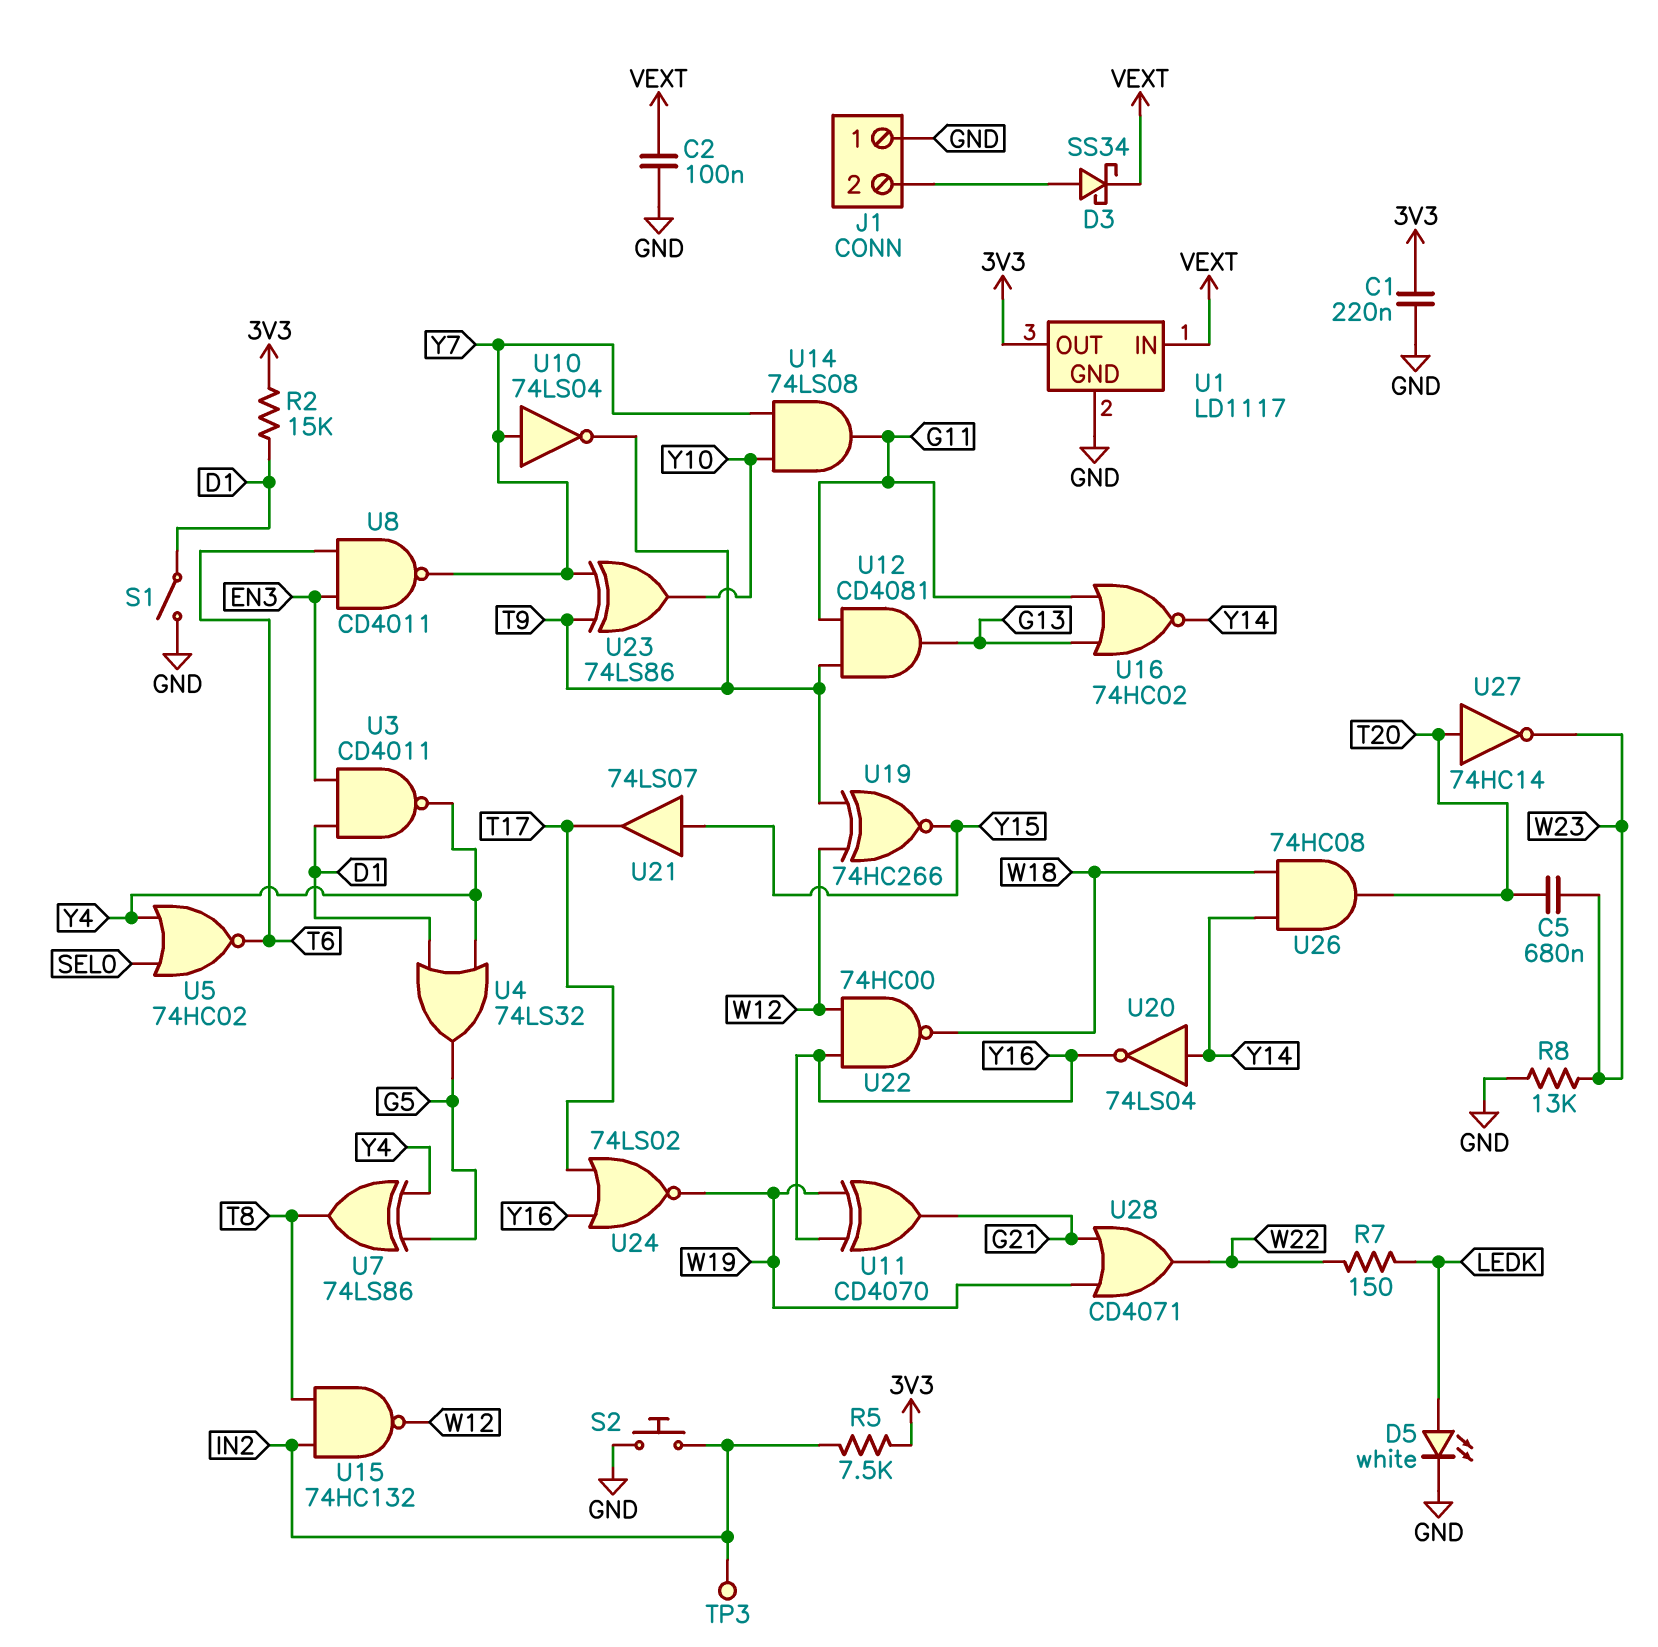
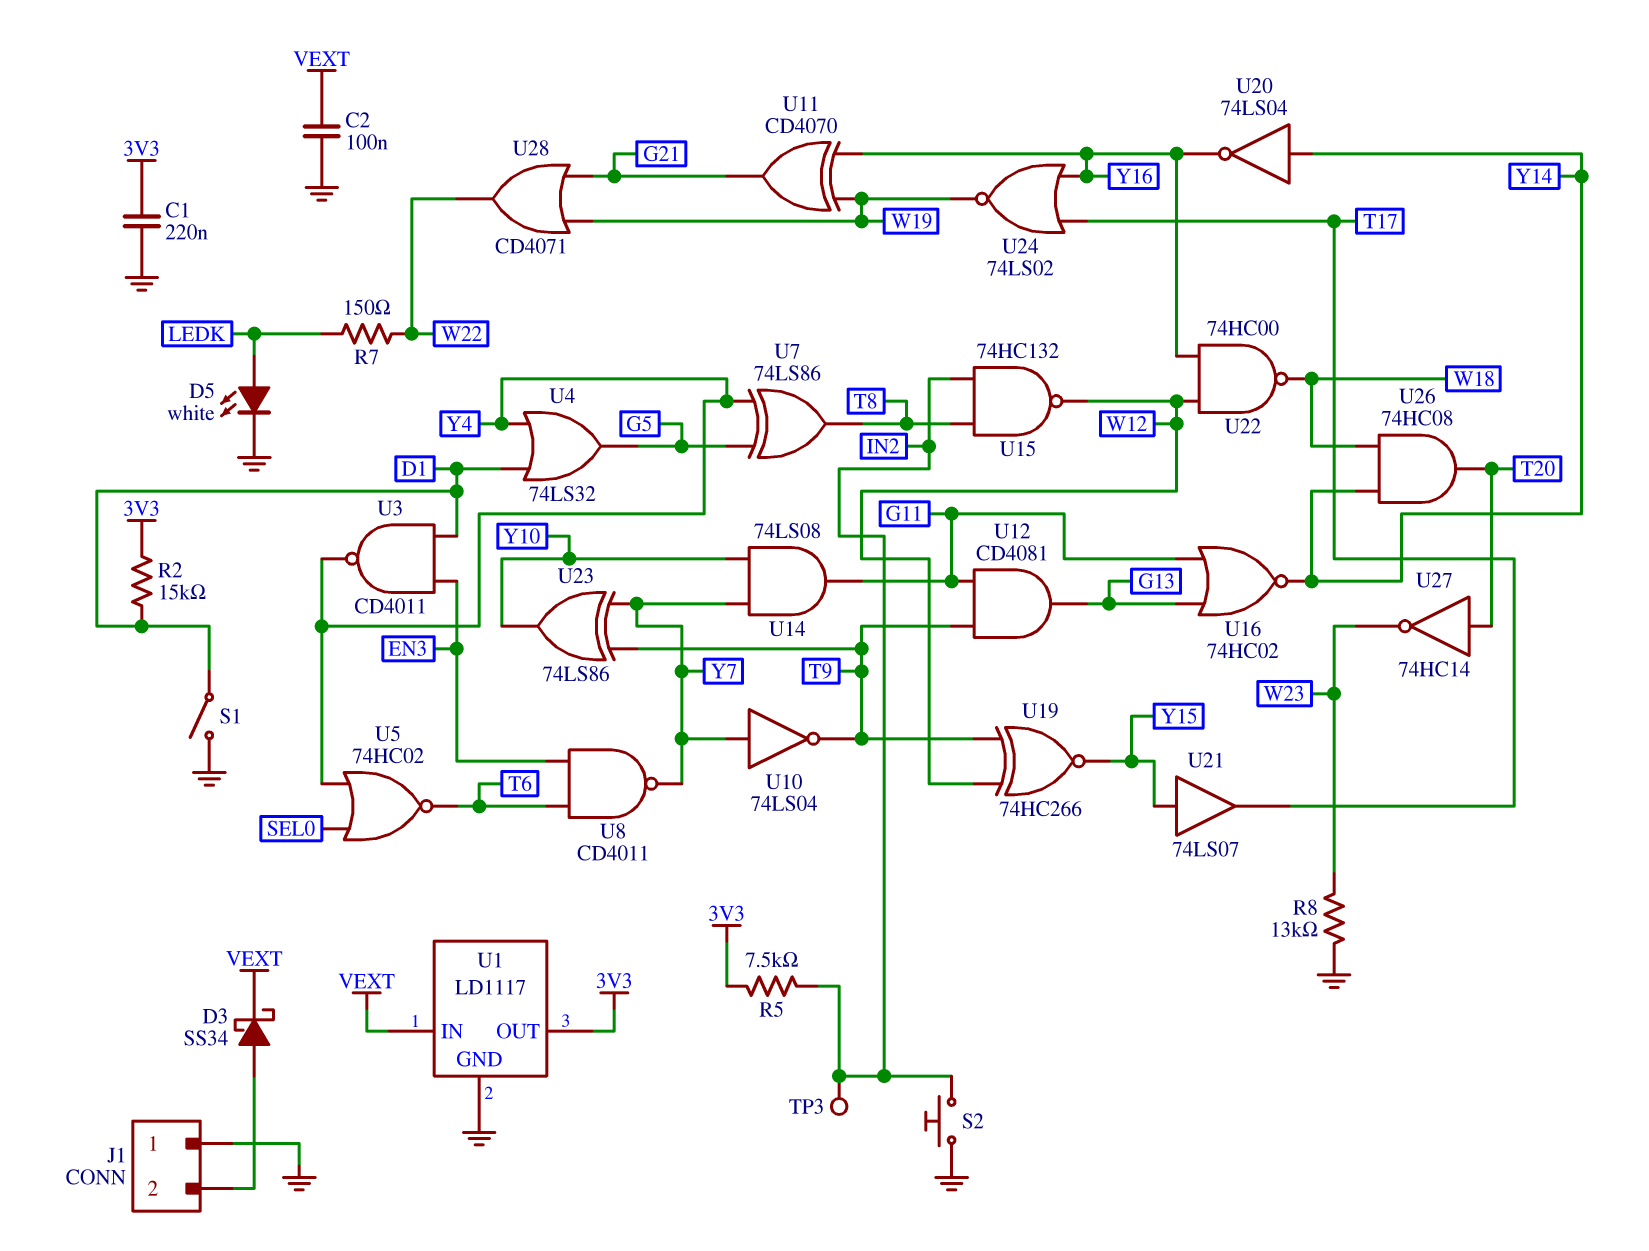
C5: 680nF (T20, W23) -> none

